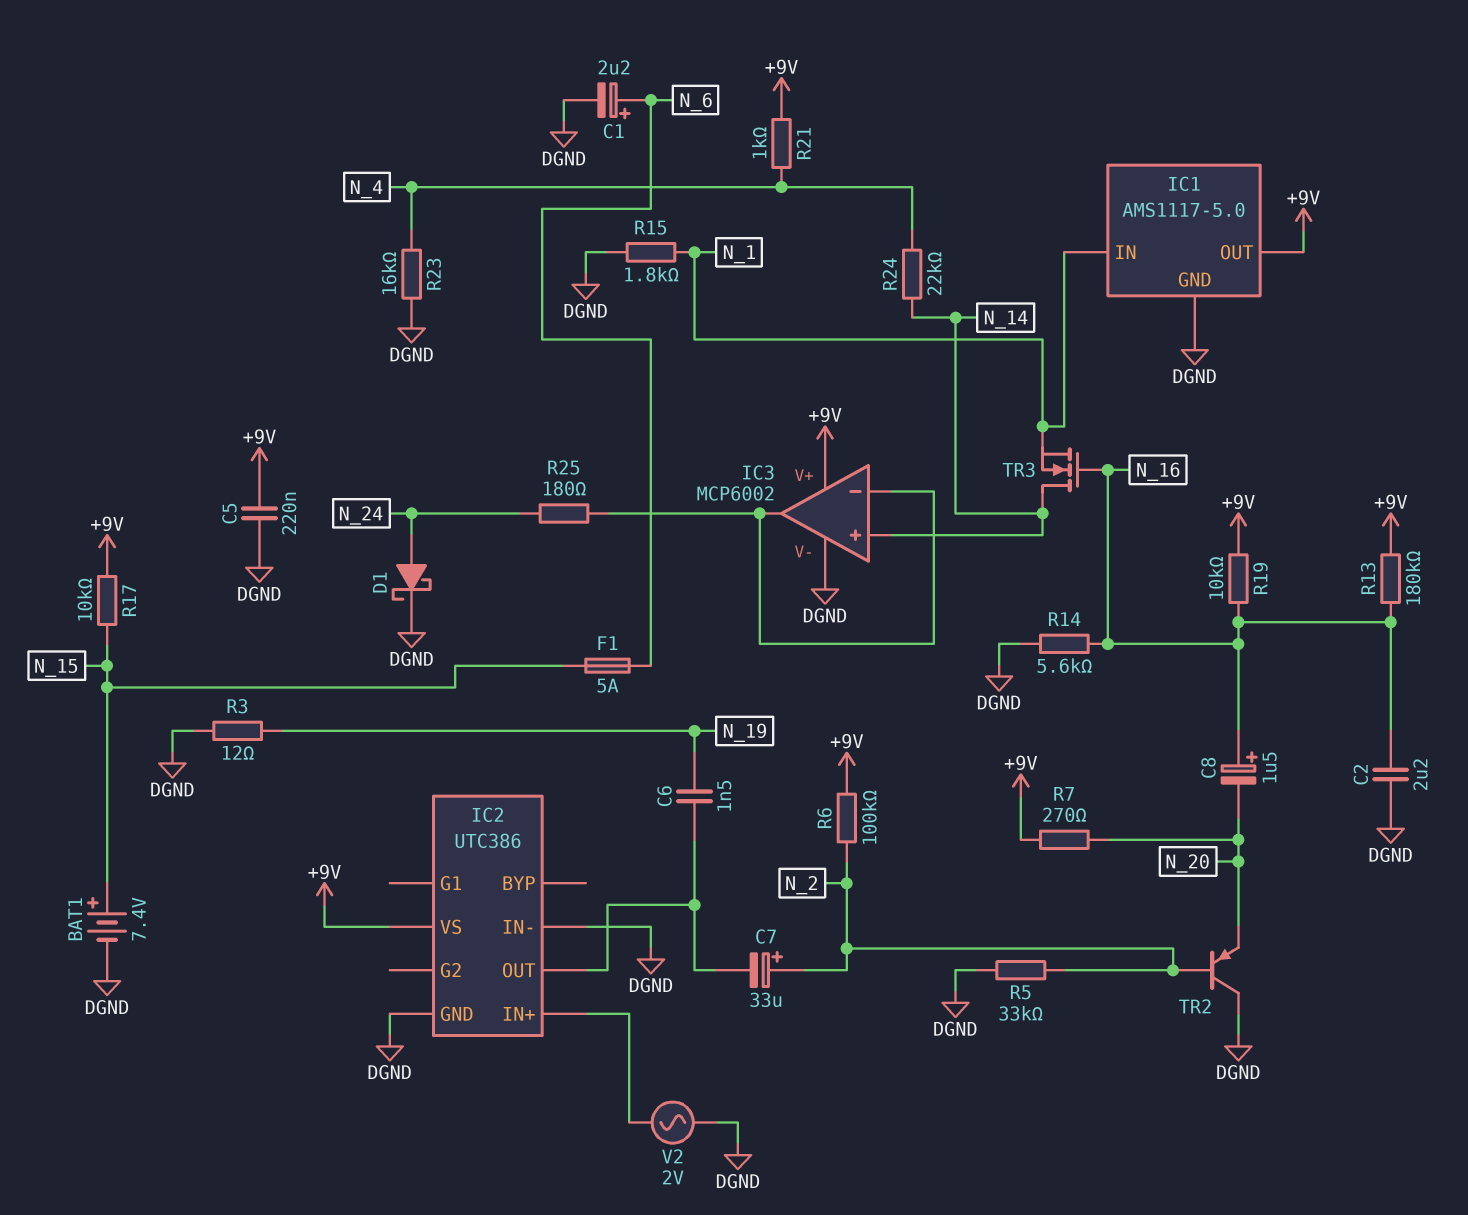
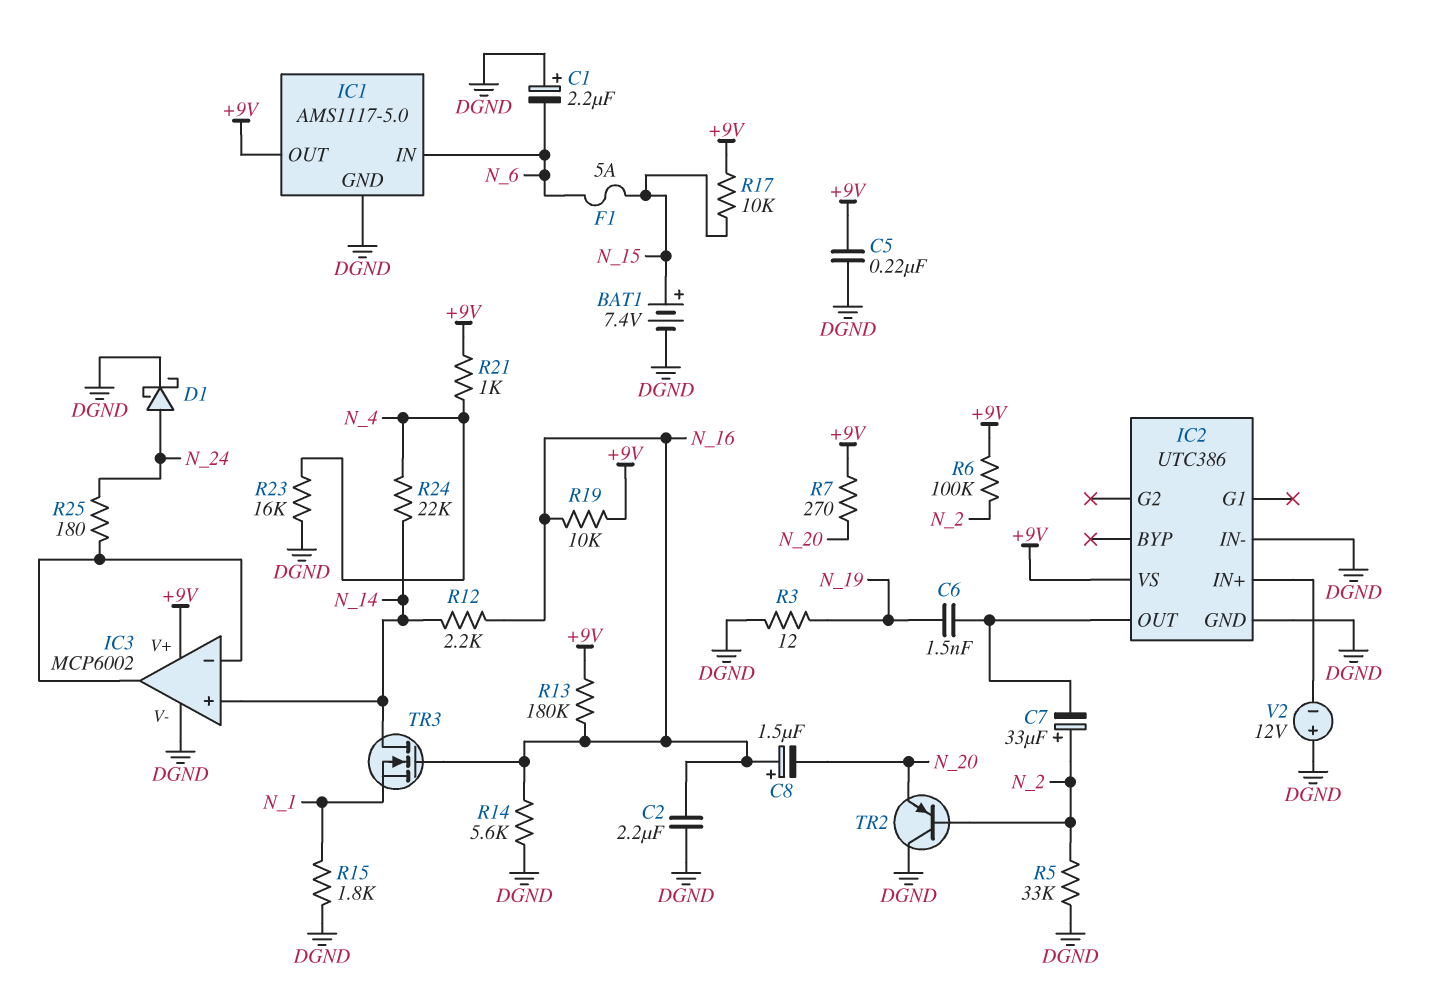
C1: 2.2uF (plus N_6, minus DGND) -> 2.2uF (plus DGND, minus N_6)
IC1 pin IN: N_1 -> N_6
R12: none -> 2.2k (N_14, N_16)
V2: AC 2V (DGND, IC2/IN+) -> 12V (plus DGND, minus IC2/IN+)

